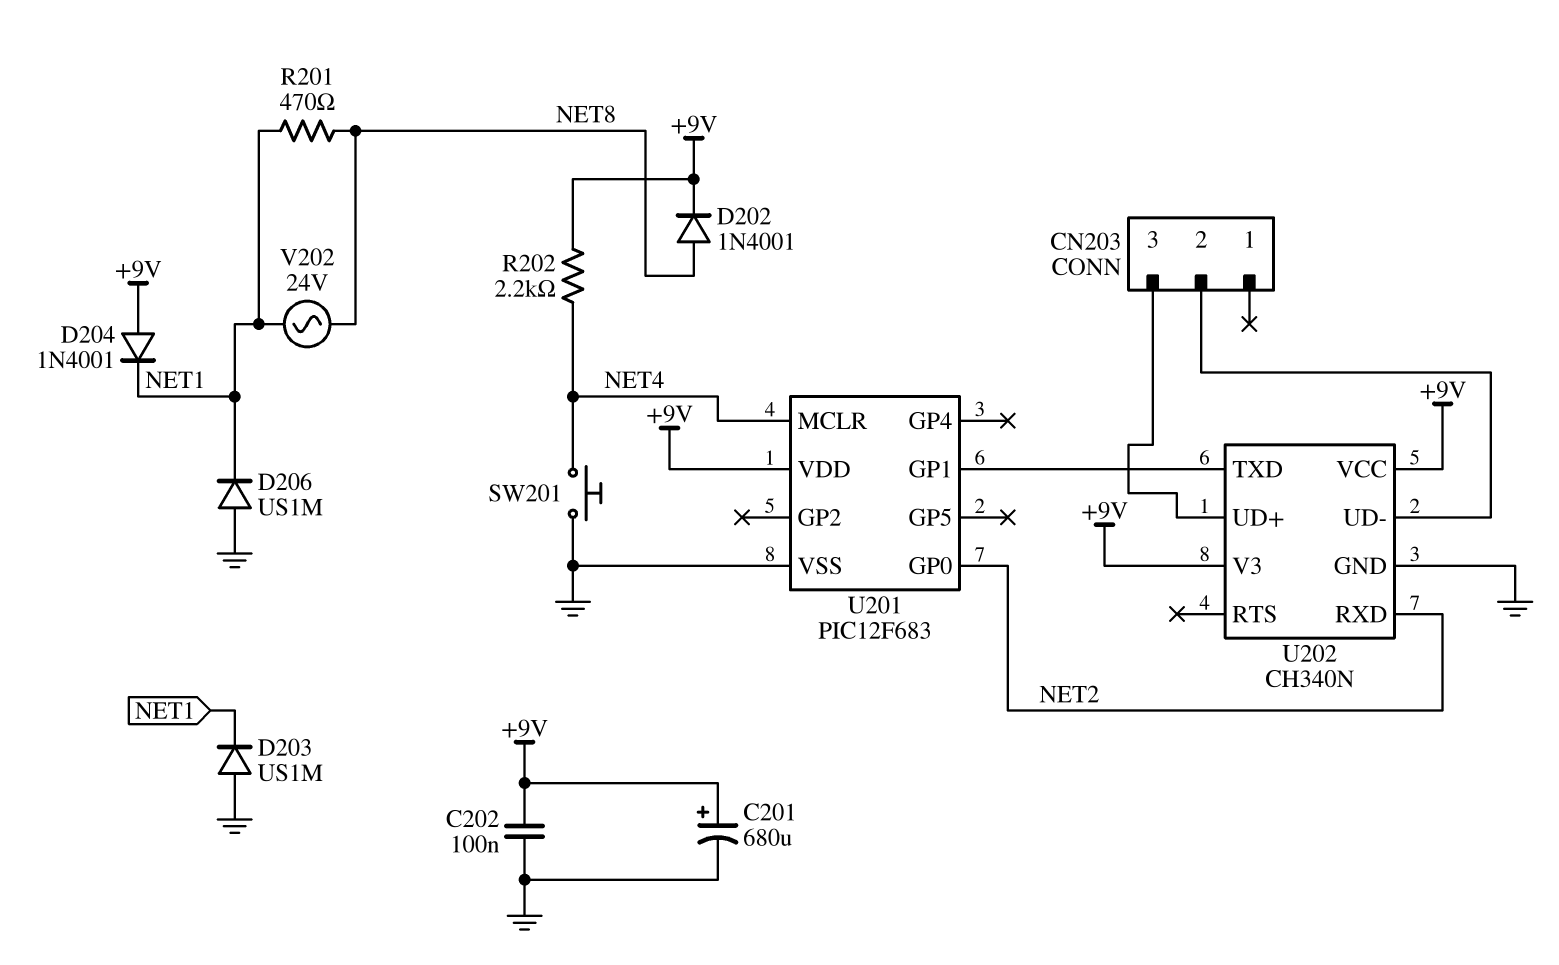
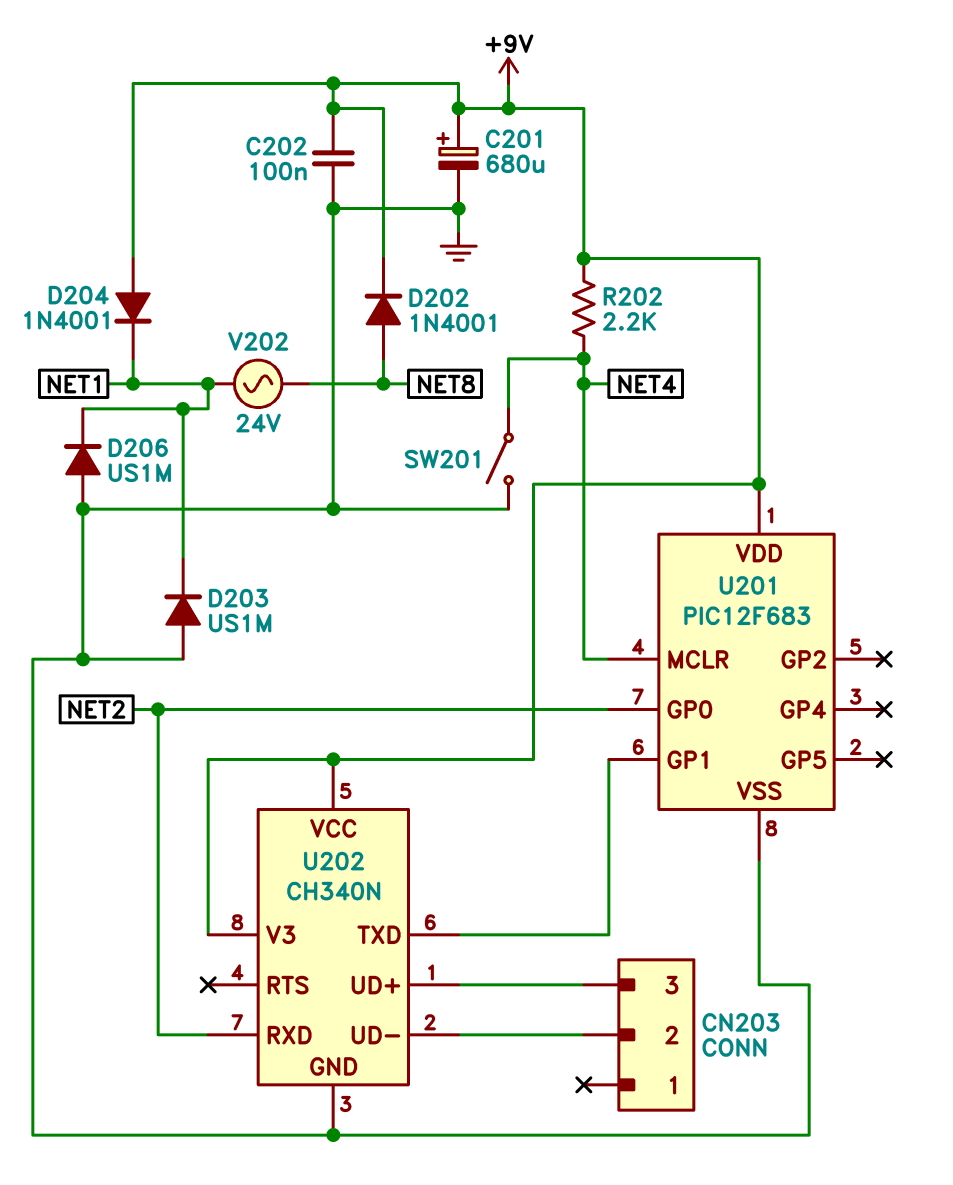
R201: 470 (NET1, NET8) -> none
SW201: button (GND, NET4) -> switch (GND, NET4)

